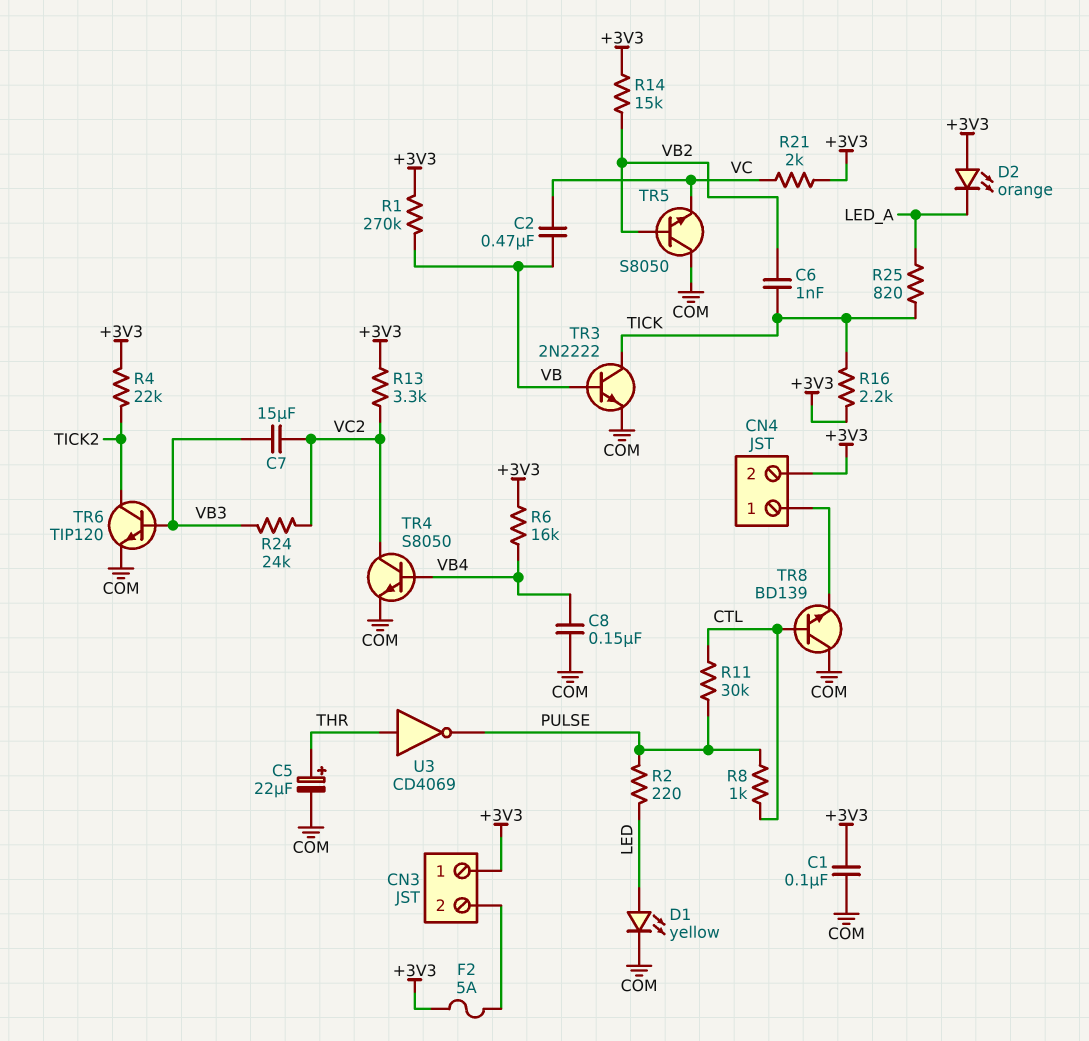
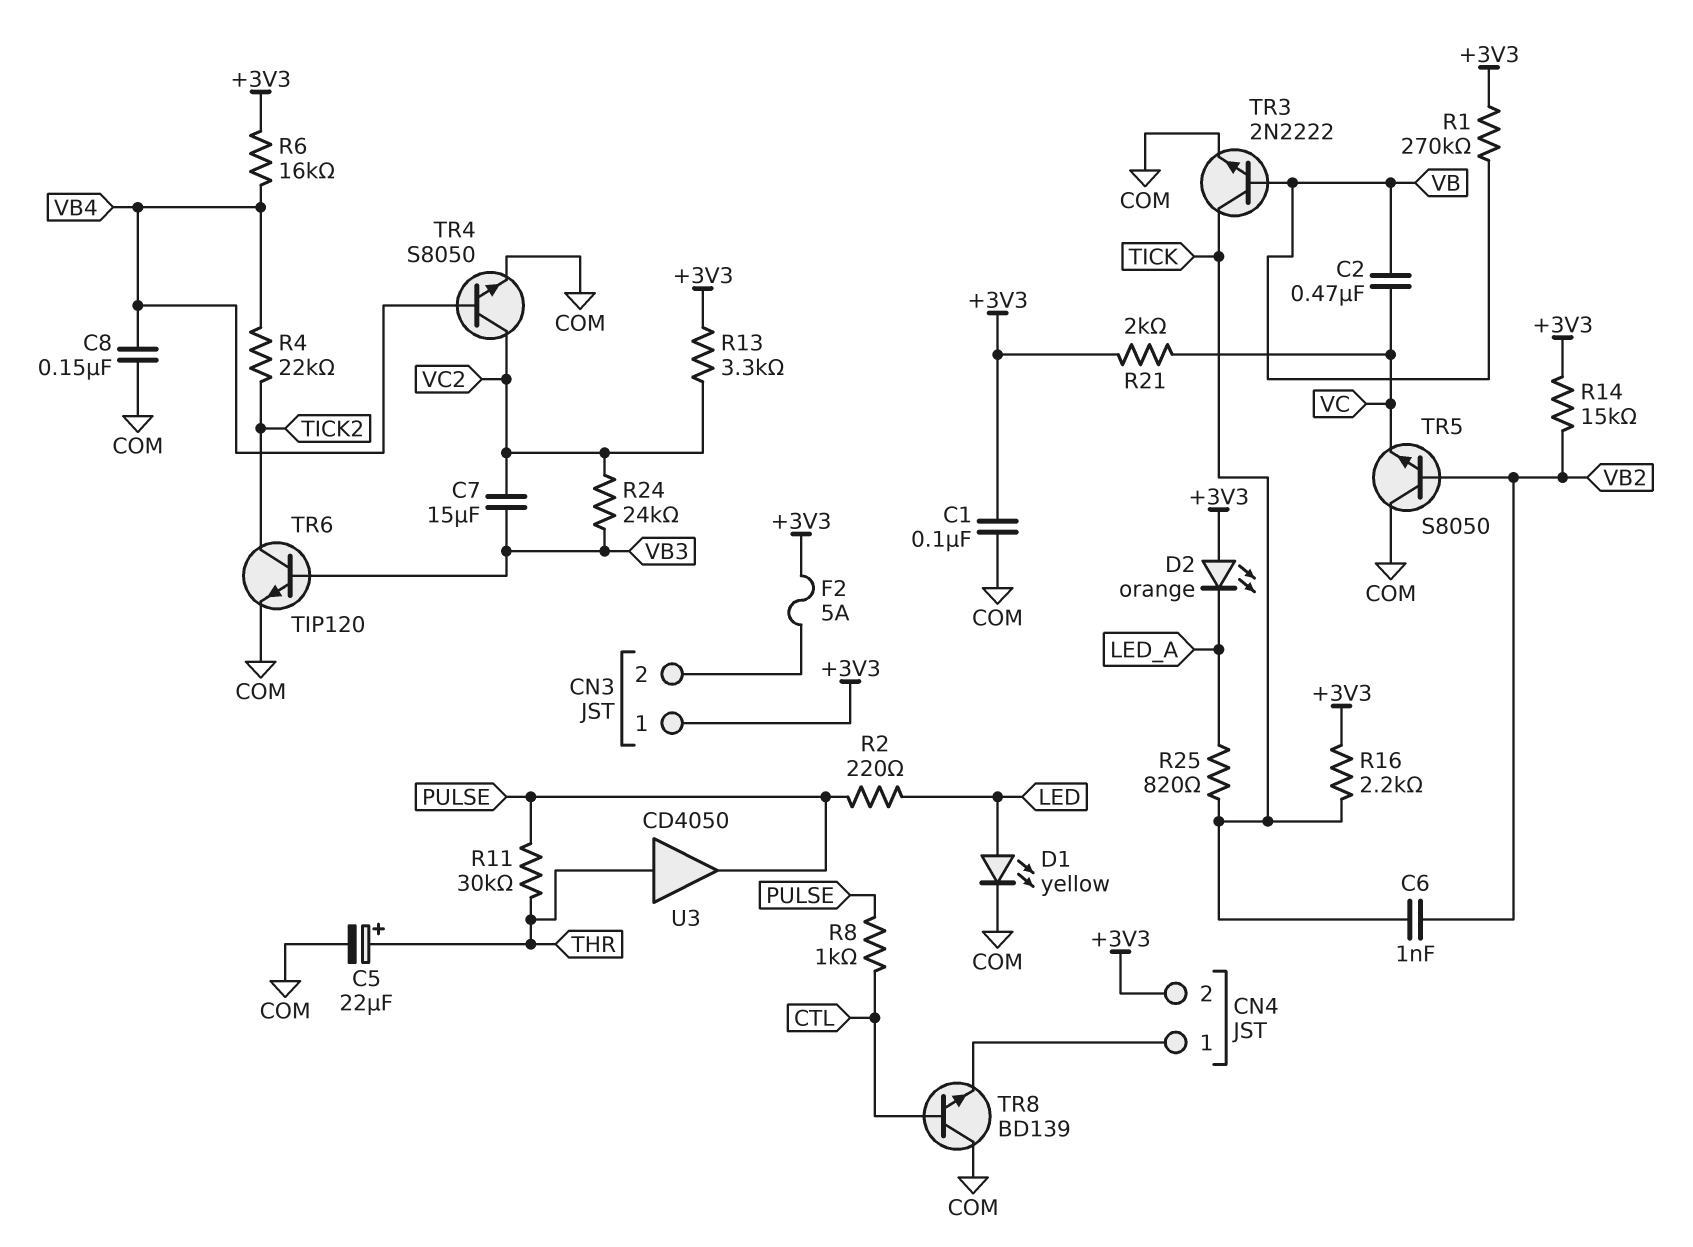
R4: 22k (+3V3, TICK2) -> 22k (TICK2, VB4)
R11: 30k (CTL, PULSE) -> 30k (PULSE, THR)
U3: NOT CD4069 (in THR, out PULSE) -> buffer CD4050 (in THR, out PULSE)

